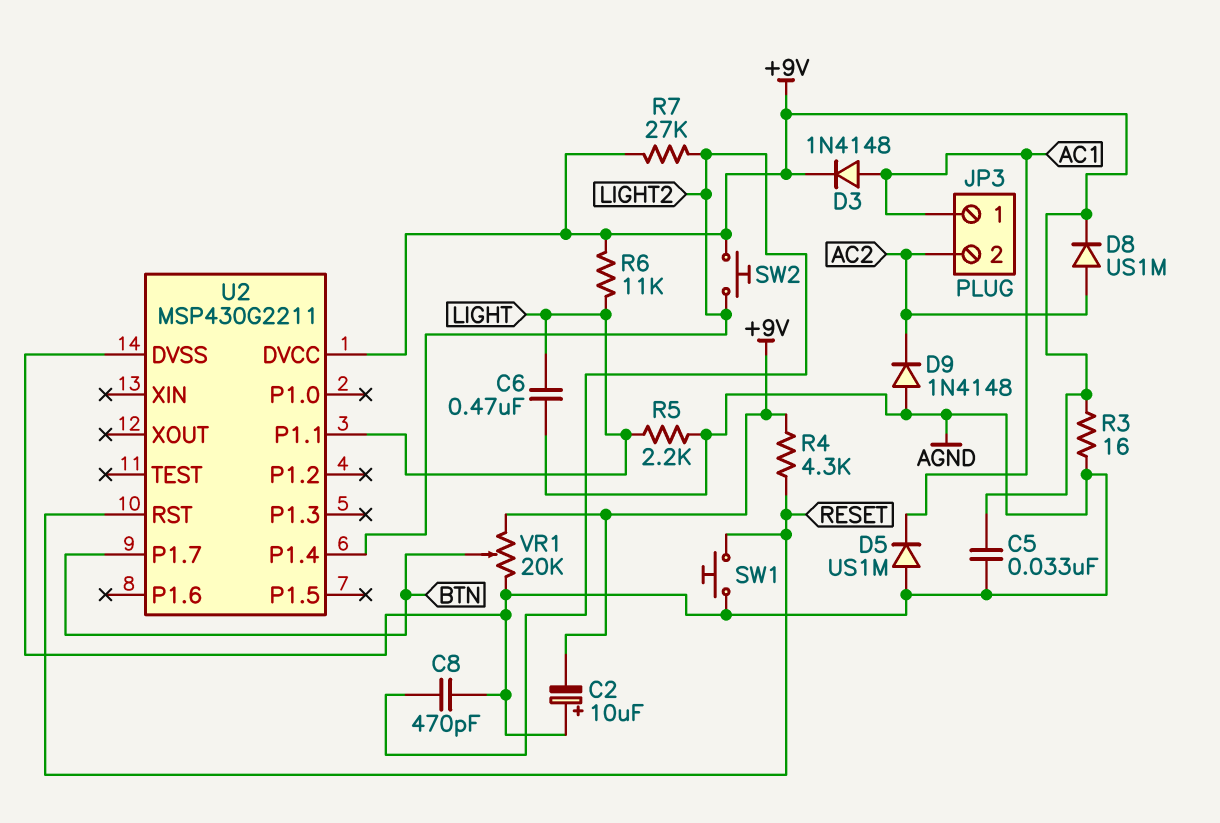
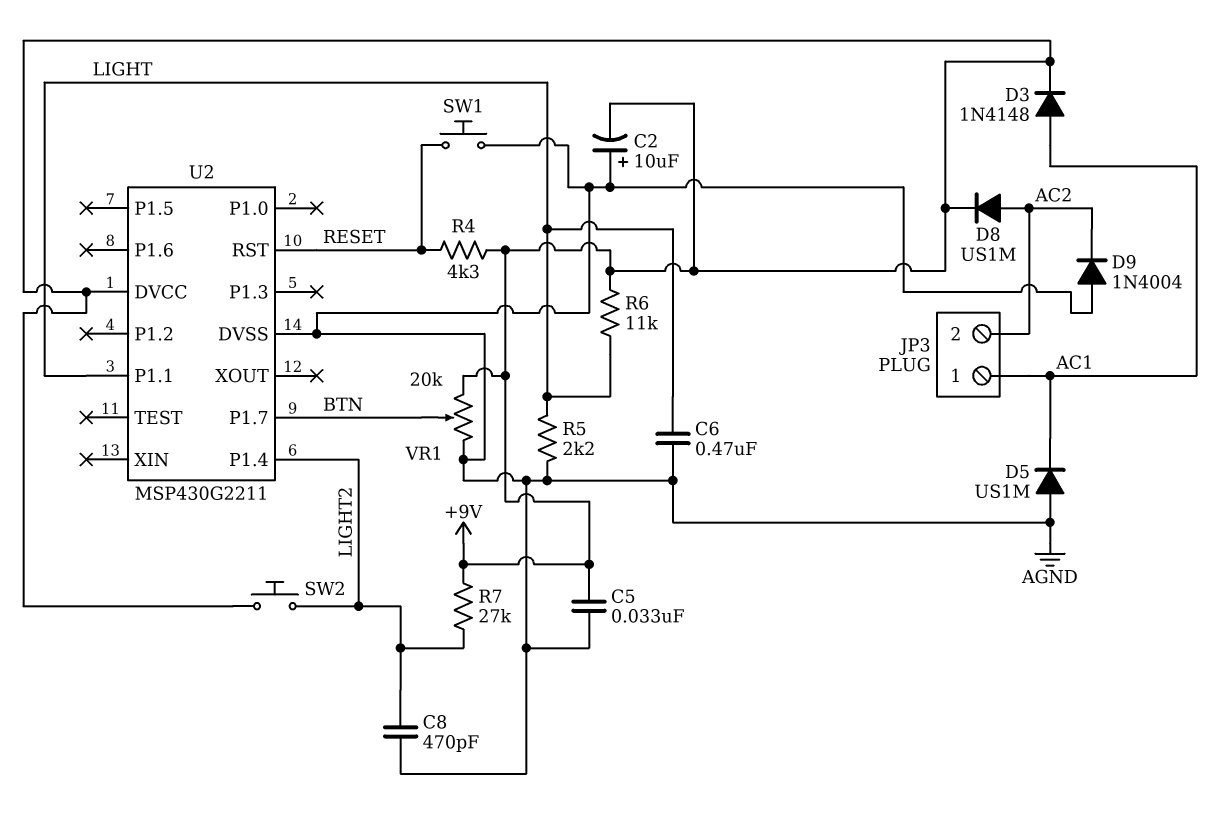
D9: diode 1N4148 (A AGND, K AC2) -> diode 1N4004 (A AGND, K AC2)
R3: 16 (+9V, AGND) -> none

